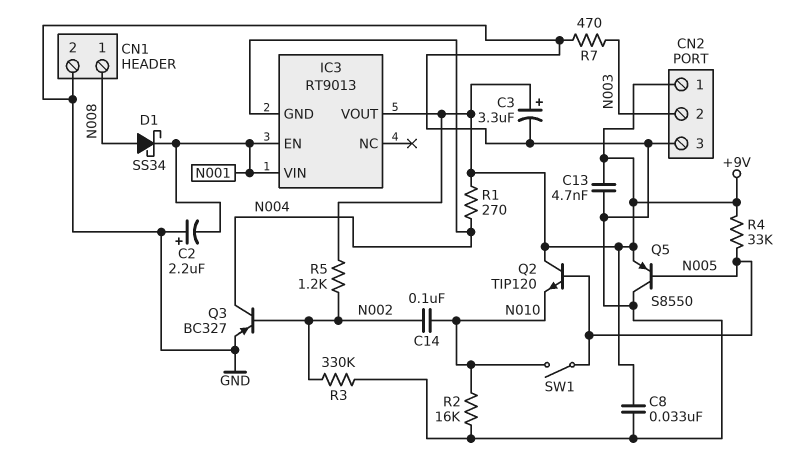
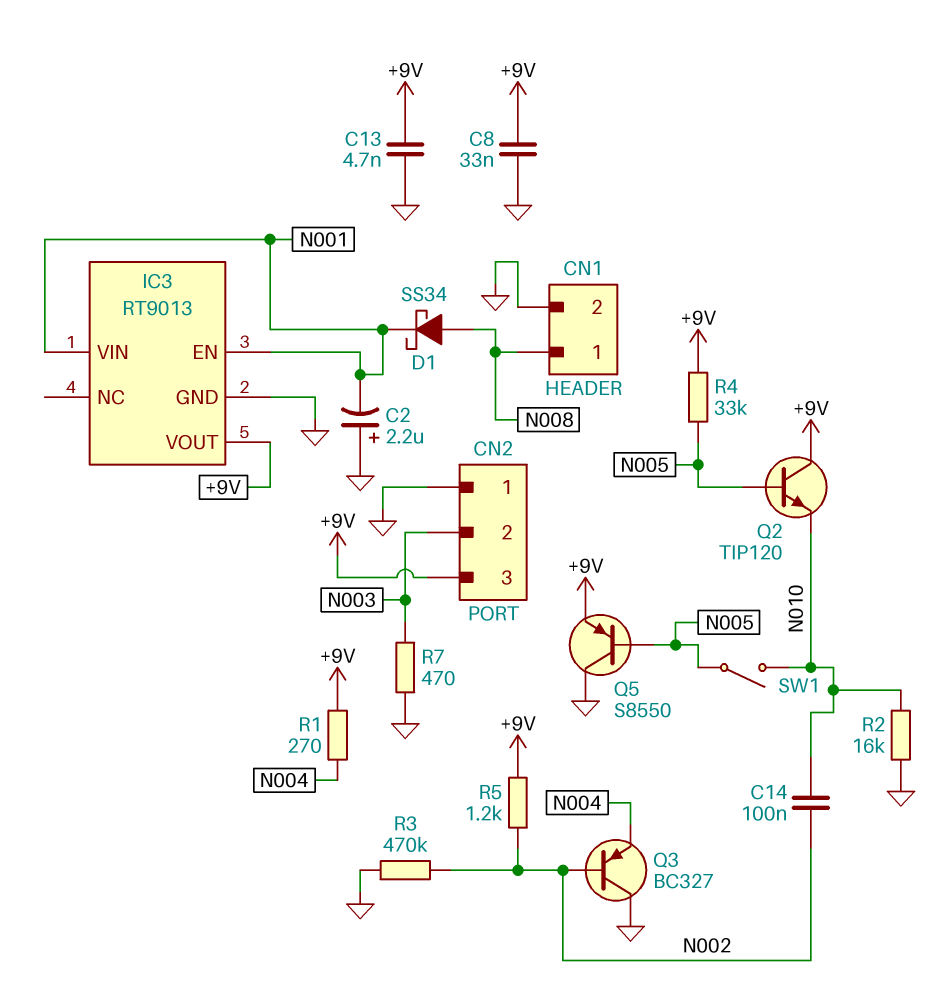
C3: 3.3uF (plus +9V, minus GND) -> none
CN2 pin 1: +9V -> GND
CN2 pin 3: GND -> +9V
IC3 pin GND: N004 -> GND
Q3: PNP BC327 (B N002, C N004, E GND) -> PNP BC327 (B N002, C GND, E N004)
R3: 330k (GND, N002) -> 470k (GND, N002)

